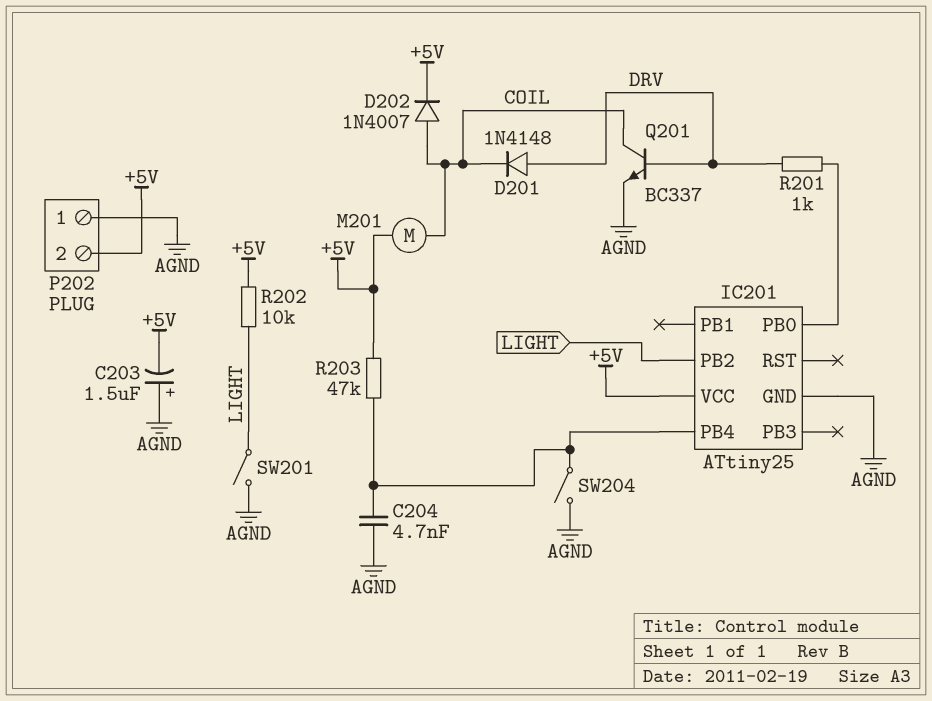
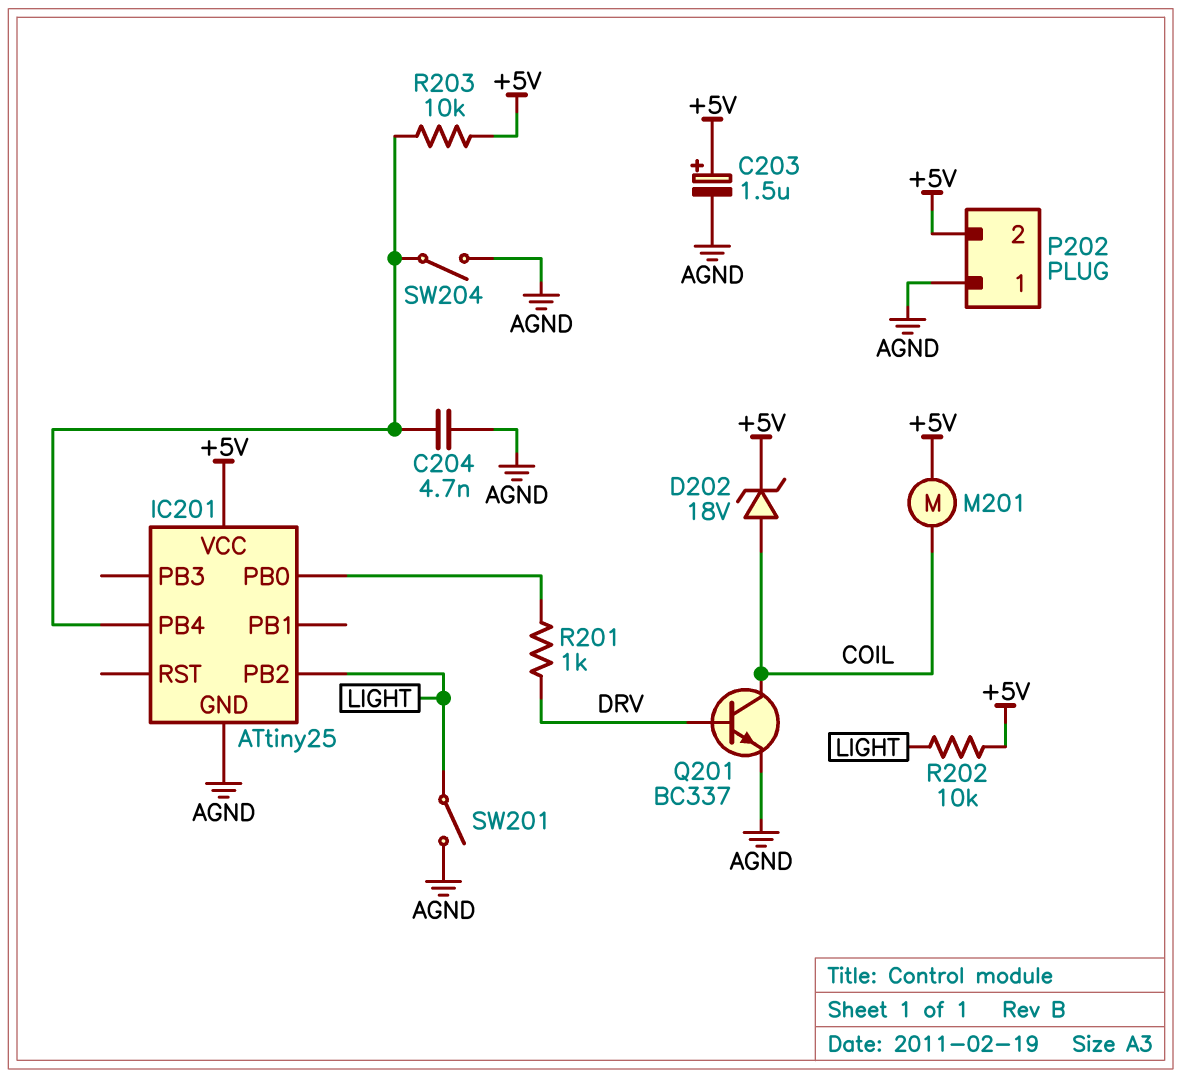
C203: 1.5uF (plus AGND, minus +5V) -> 1.5uF (plus +5V, minus AGND)
D201: diode 1N4148 (A DRV, K COIL) -> none
D202: diode 1N4007 (A COIL, K +5V) -> zener 18V (A COIL, K +5V)
R203: 47k (+5V, IC201/PB4) -> 10k (+5V, IC201/PB4)

